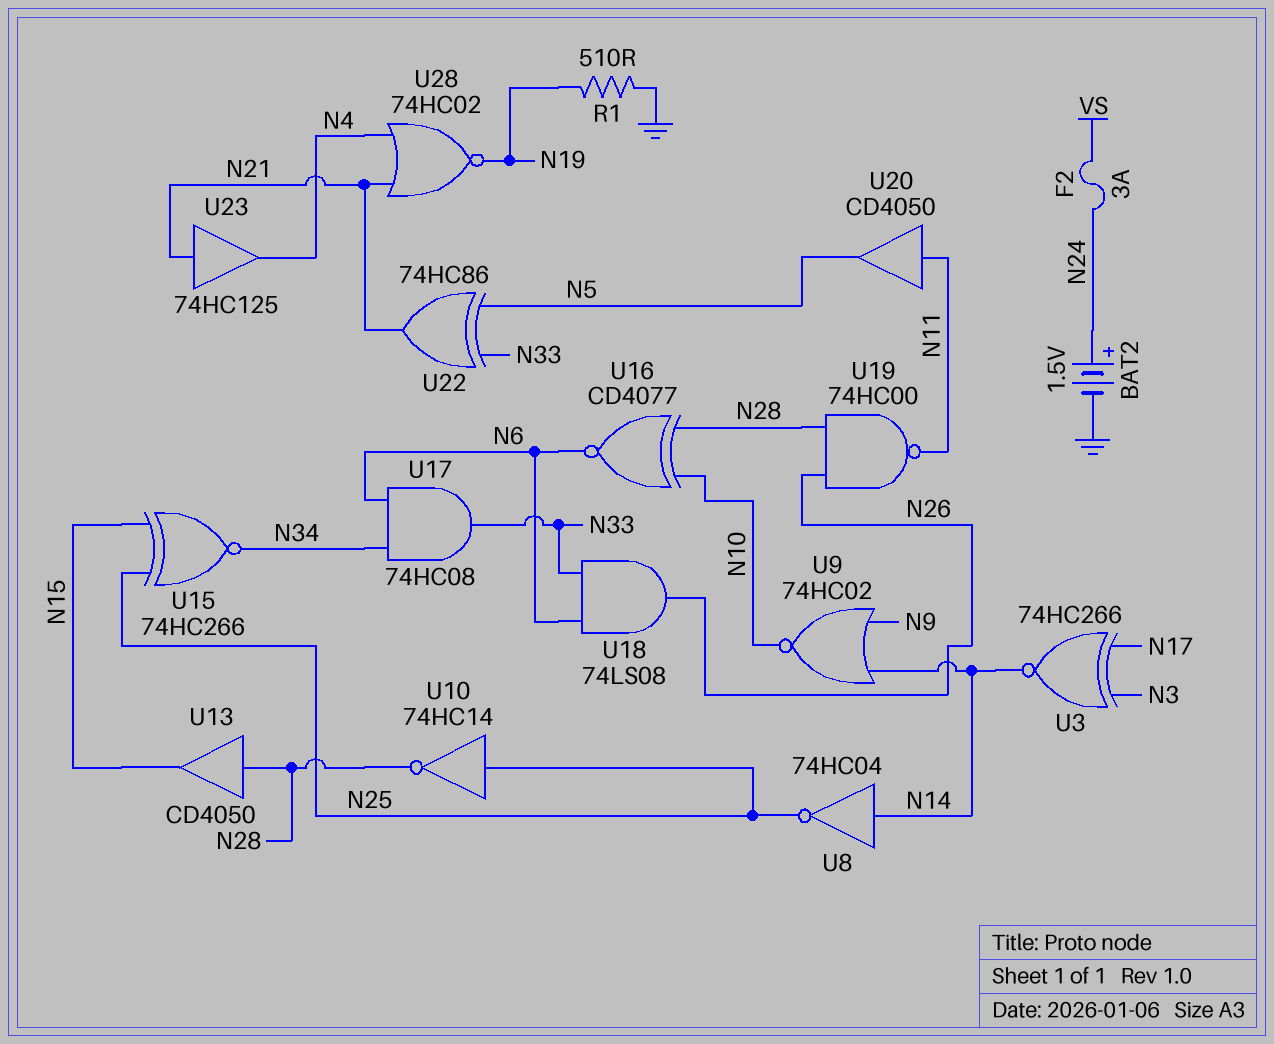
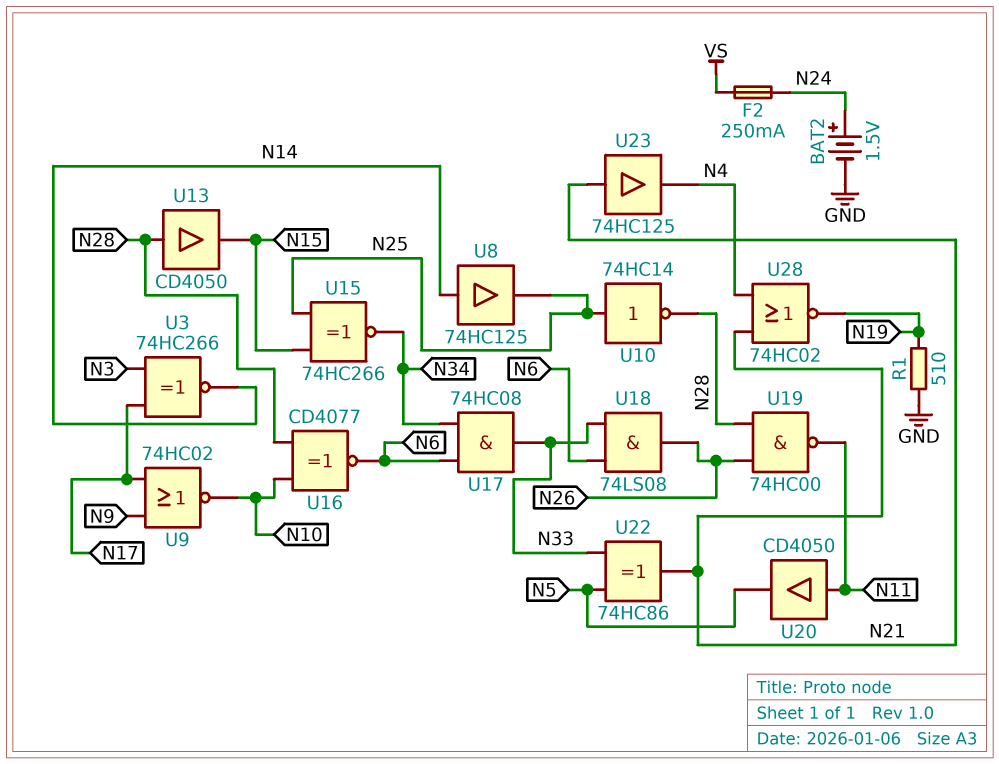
F2: 3A (N24, VS) -> 250mA (N24, VS)
U8: NOT 74HC04 (in N14, out N25) -> buffer 74HC125 (in N14, out N25)
U9: NOR 74HC02 (in N9, in N14, out N10) -> NOR 74HC02 (in N9, in N17, out N10)

